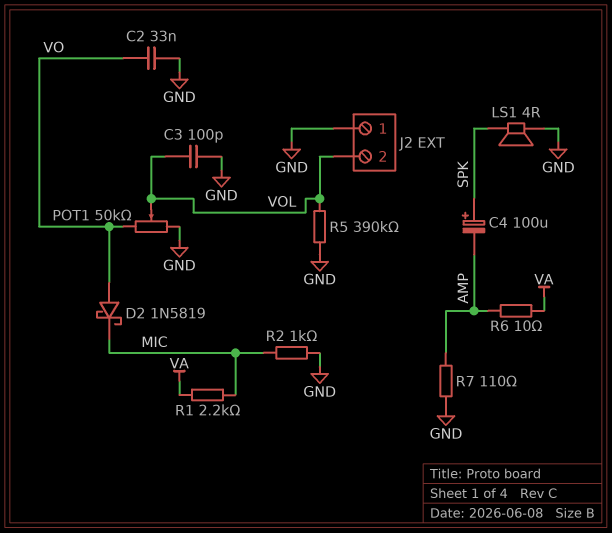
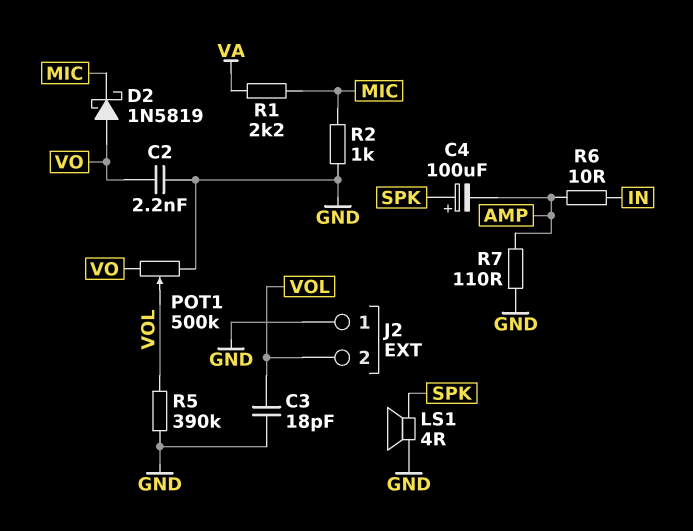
C2: 33nF (GND, VO) -> 2.2nF (GND, VO)
C3: 100pF (GND, VOL) -> 18pF (GND, VOL)
POT1: 50k (GND, VO, wiper VOL) -> 500k (GND, VO, wiper VOL)
R6: 10 (AMP, VA) -> 10 (AMP, IN)

